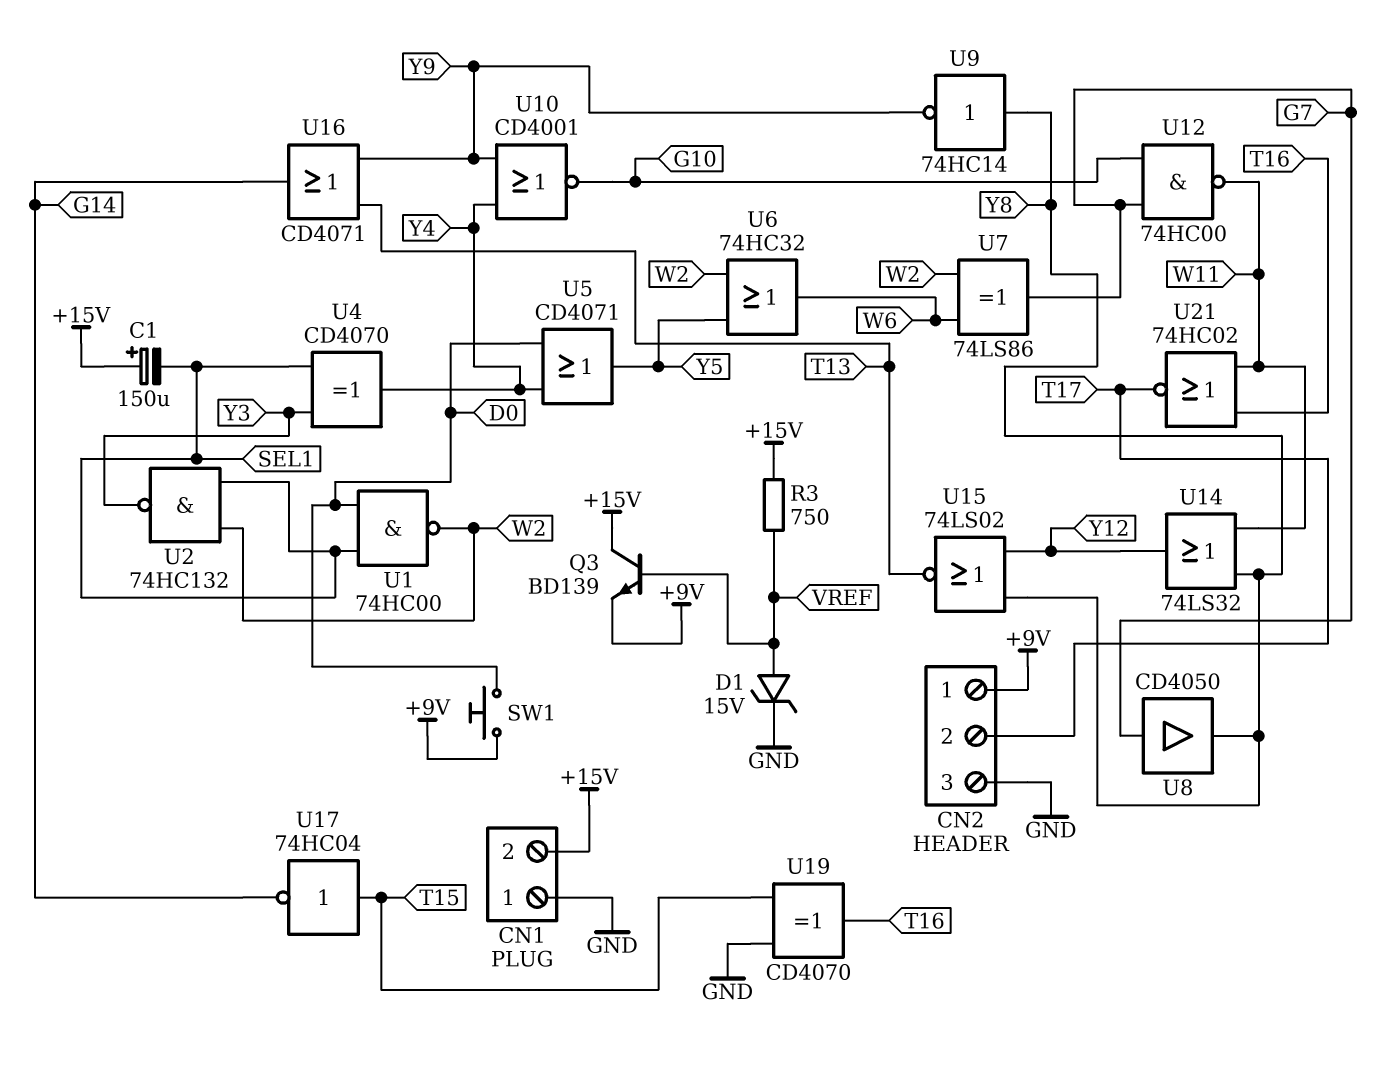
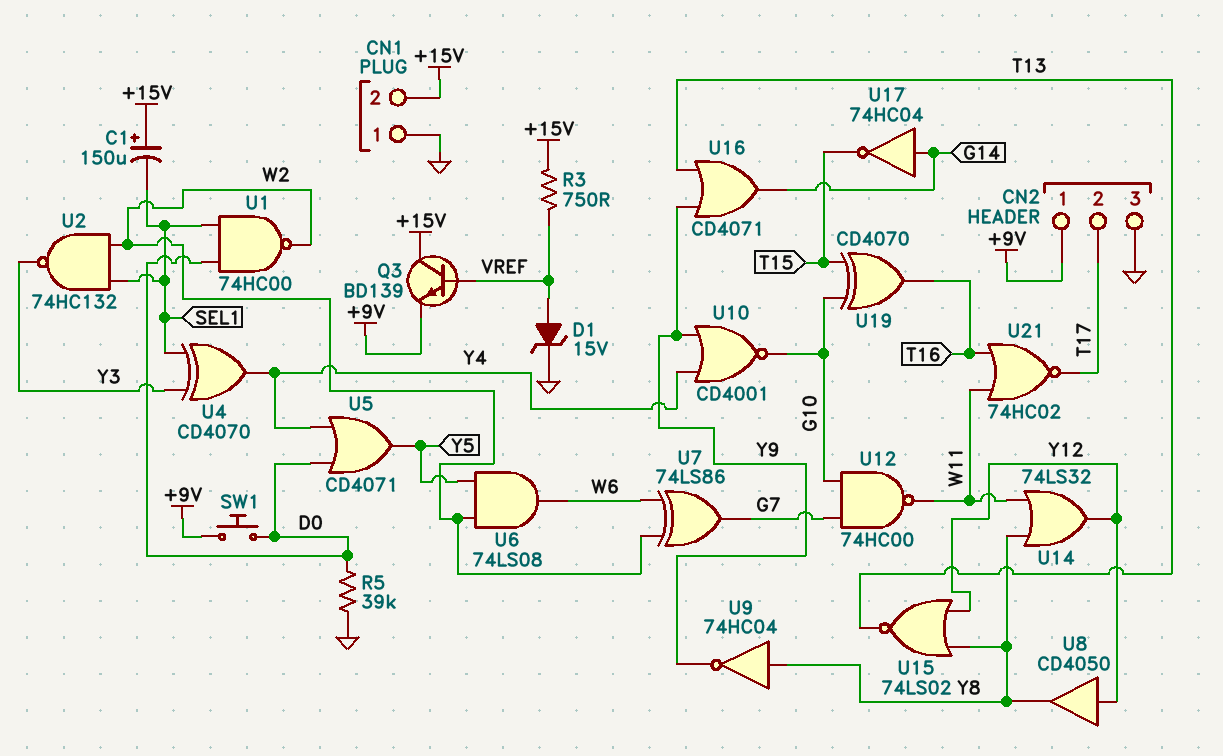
R5: none -> 39k (D0, GND)
U6: OR 74HC32 (in W2, in Y5, out W6) -> AND 74LS08 (in W2, in Y5, out W6)
U8: buffer CD4050 (in G7, out Y8) -> buffer CD4050 (in Y12, out Y8)
U9: NOT 74HC14 (in Y8, out Y9) -> NOT 74HC04 (in Y8, out Y9)
U17: NOT 74HC04 (in T15, out G14) -> NOT 74HC04 (in G14, out T15)
U19: XOR CD4070 (in GND, in T15, out T16) -> XOR CD4070 (in G10, in T15, out T16)

